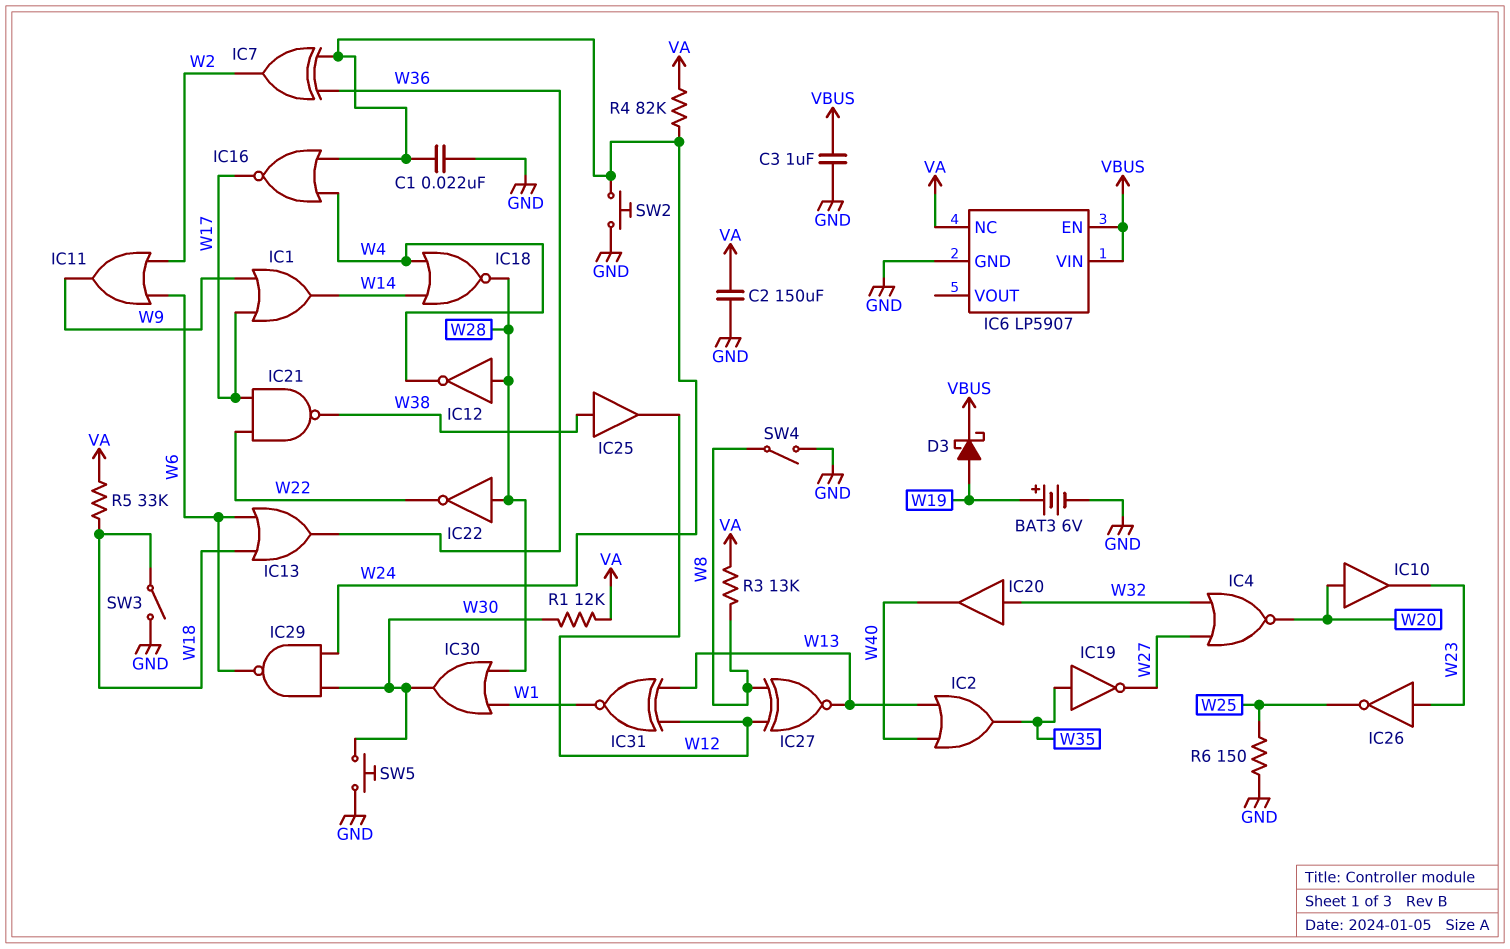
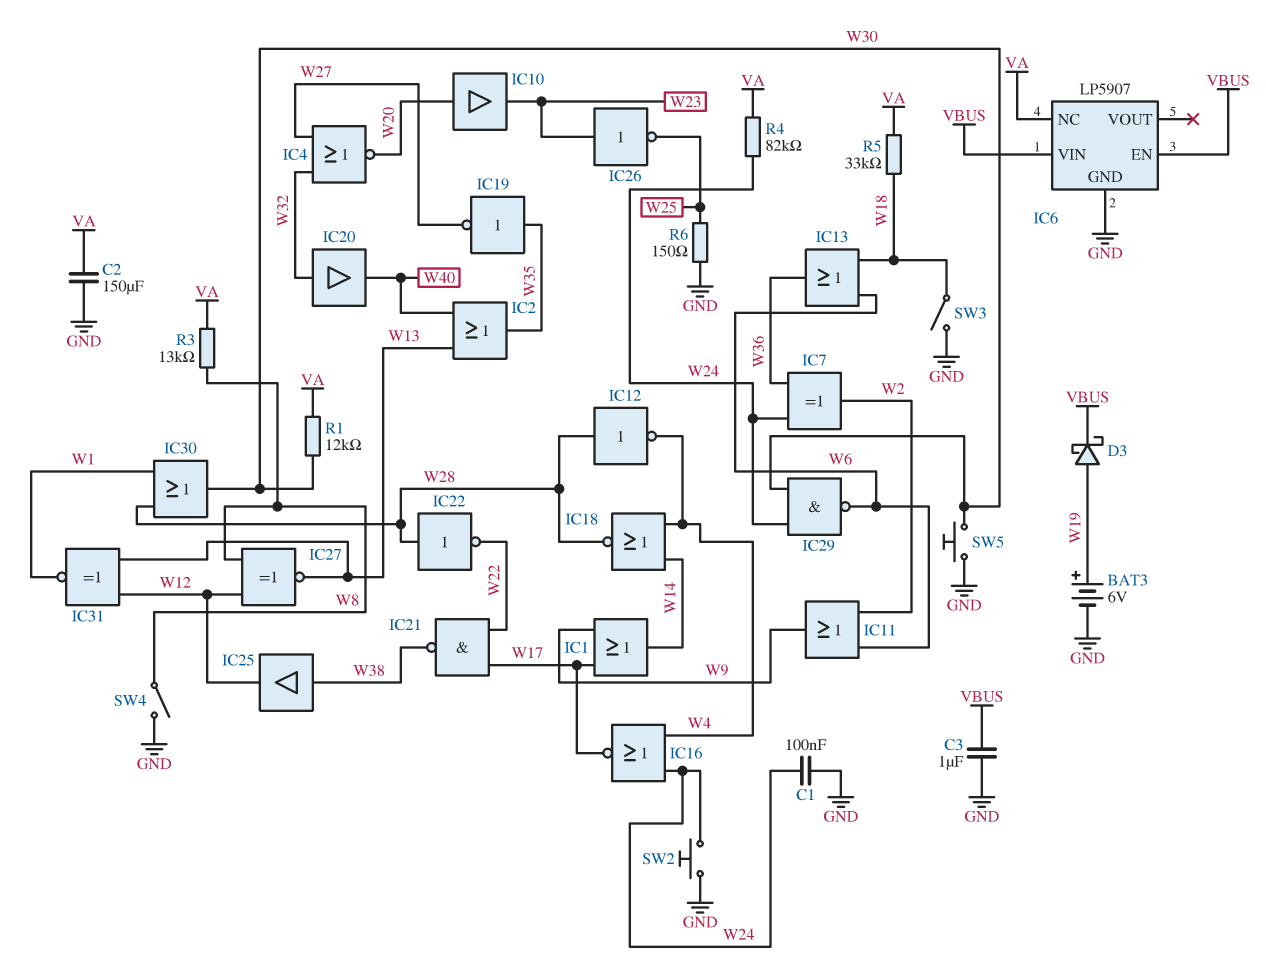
C1: 22nF (GND, W24) -> 100nF (GND, W24)

